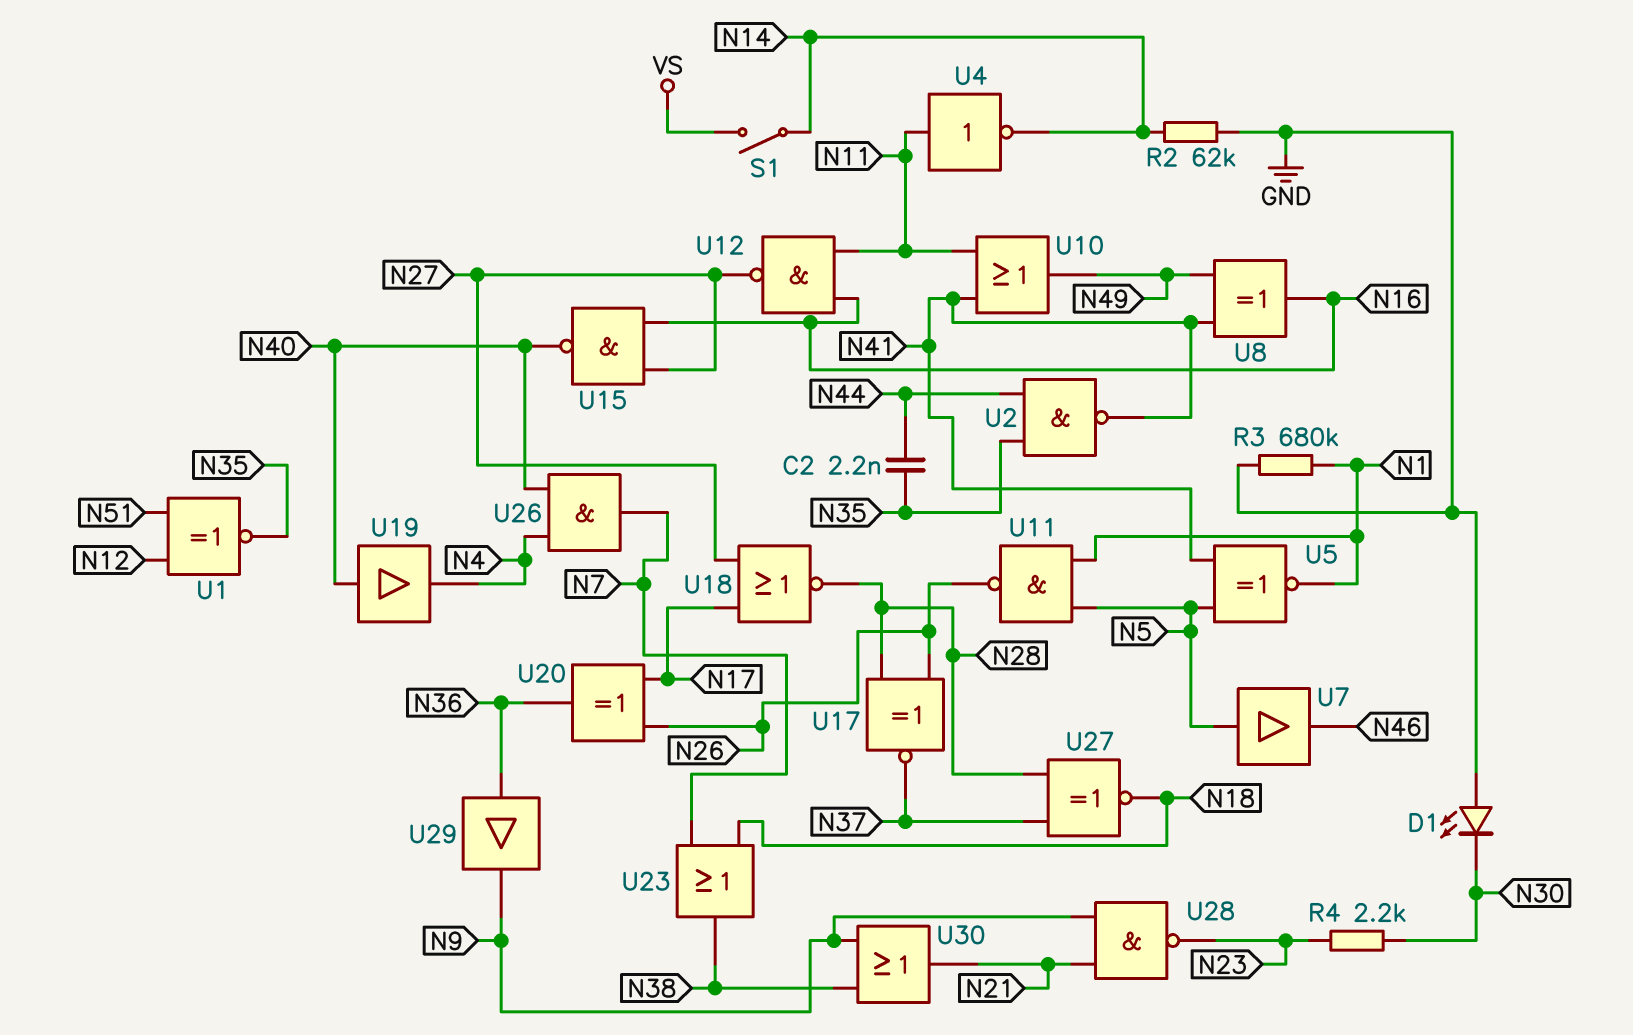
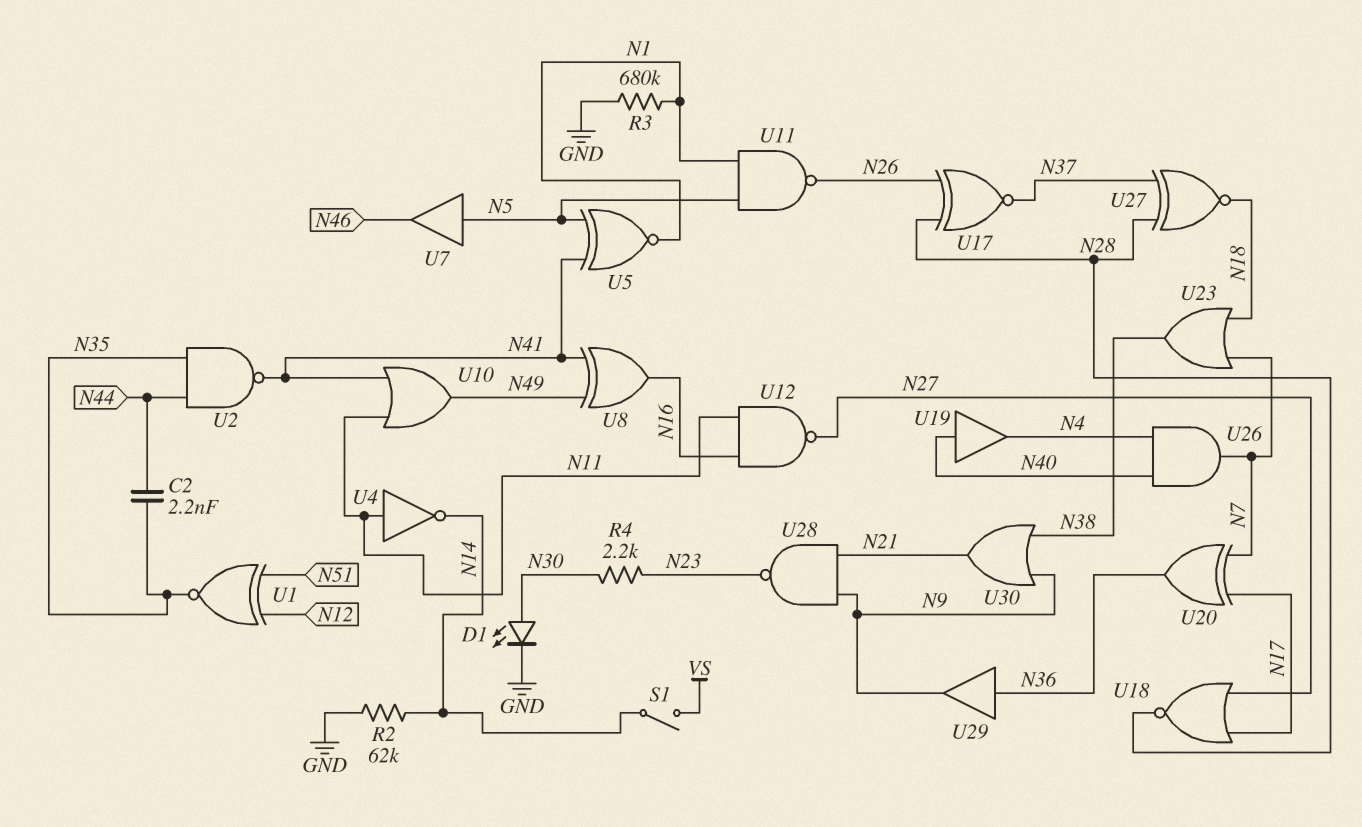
D1: LED (A GND, K N30) -> LED (A N30, K GND)
U15: NAND (in N16, in N27, out N40) -> none
U20: XOR (in N17, in N26, out N36) -> XOR (in N7, in N17, out N36)

